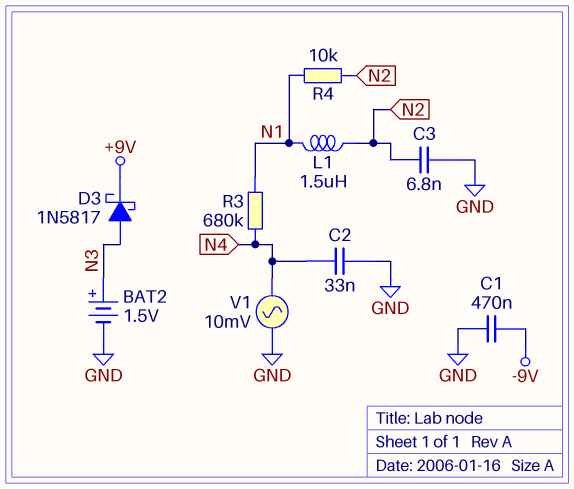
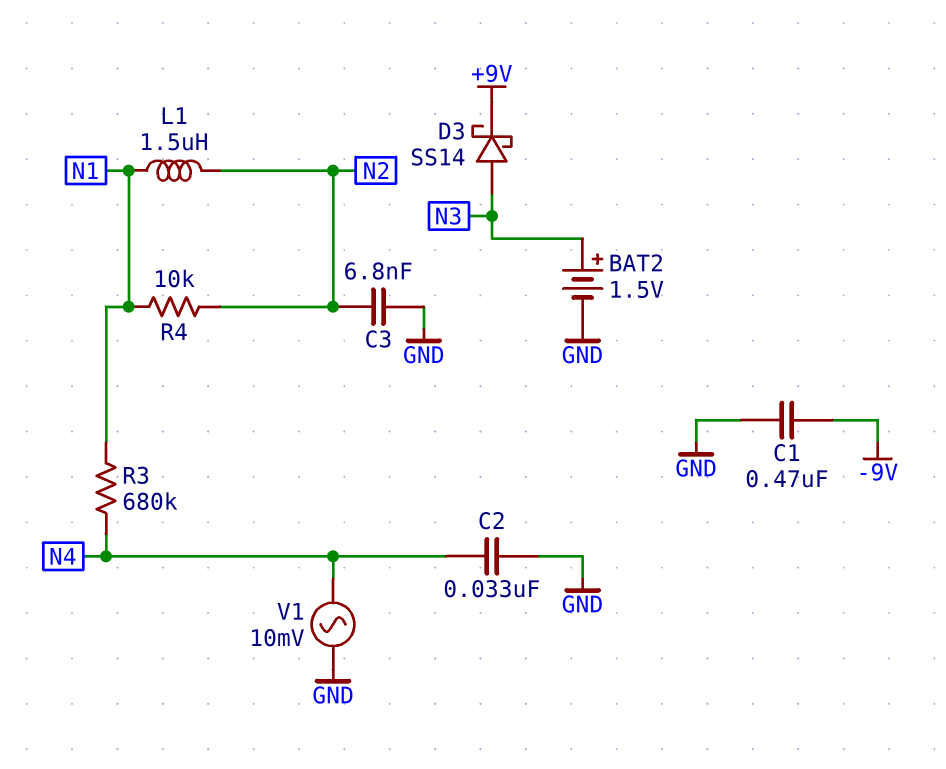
D3: schottky 1N5817 (A N3, K +9V) -> schottky SS14 (A N3, K +9V)

